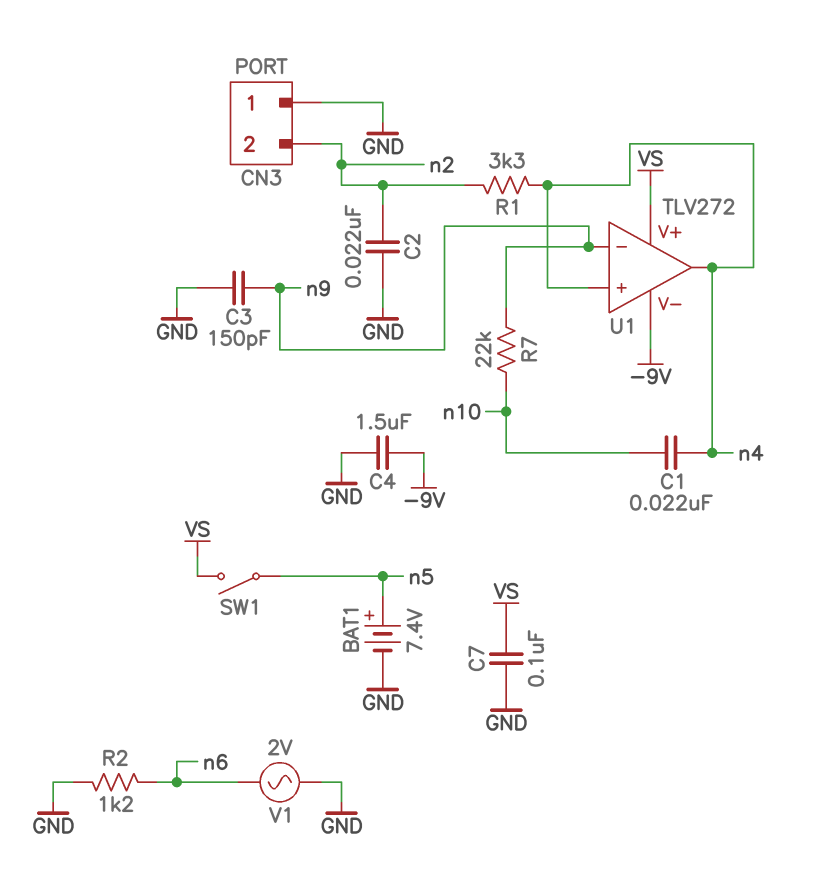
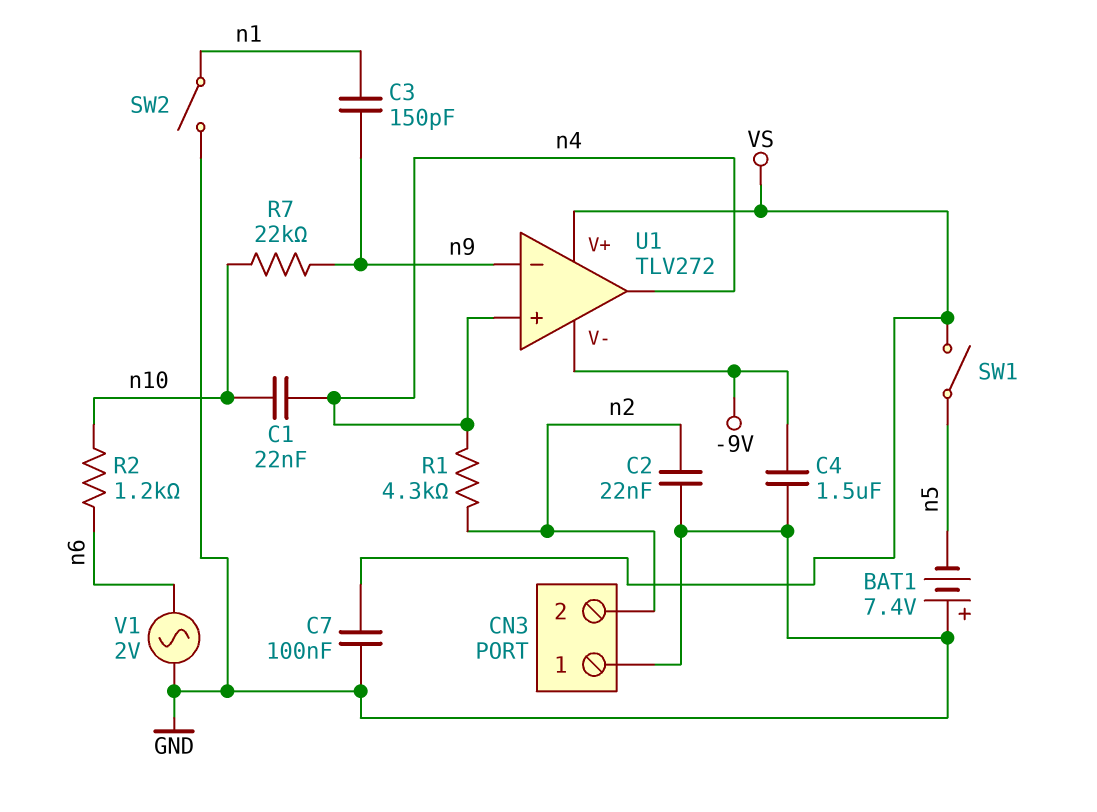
BAT1: 7.4V (plus n5, minus GND) -> 7.4V (plus GND, minus n5)
C3: 150pF (GND, n9) -> 150pF (n1, n9)
R1: 3.3k (n2, n4) -> 4.3k (n2, n4)
R2: 1.2k (GND, n6) -> 1.2k (n6, n10)
SW2: none -> switch (GND, n1)

